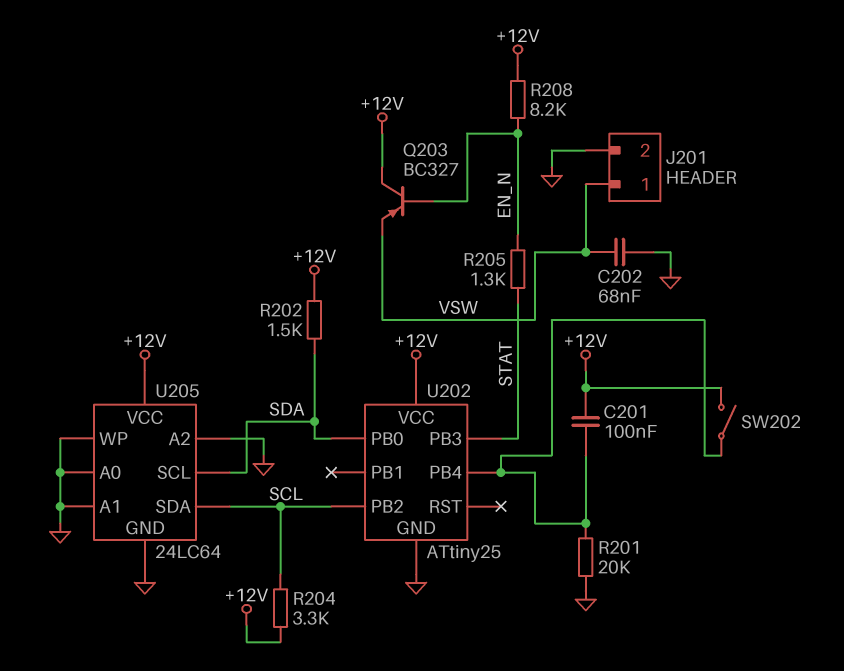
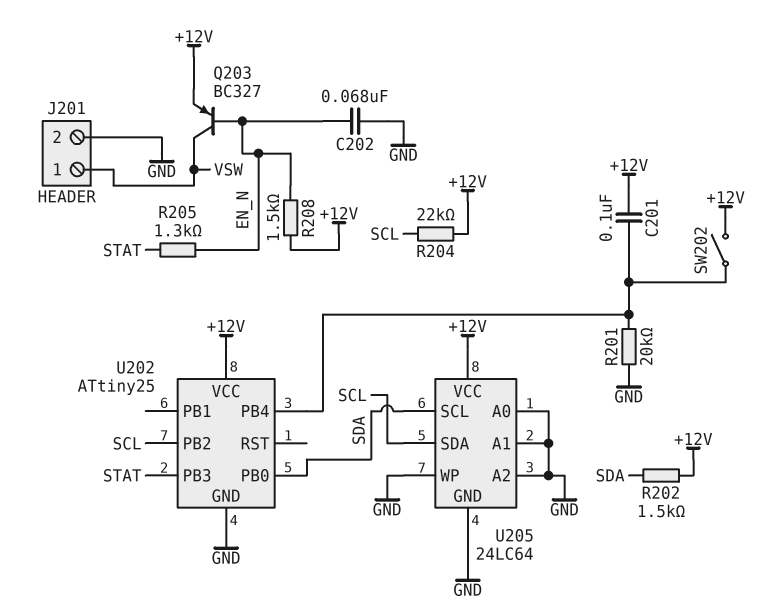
C202: 68nF (GND, VSW) -> 68nF (EN_N, GND)
Q203: PNP BC327 (B EN_N, C +12V, E VSW) -> PNP BC327 (B EN_N, C VSW, E +12V)
R204: 3.3k (+12V, SCL) -> 22k (+12V, SCL)
R208: 8.2k (+12V, EN_N) -> 1.5k (+12V, EN_N)

